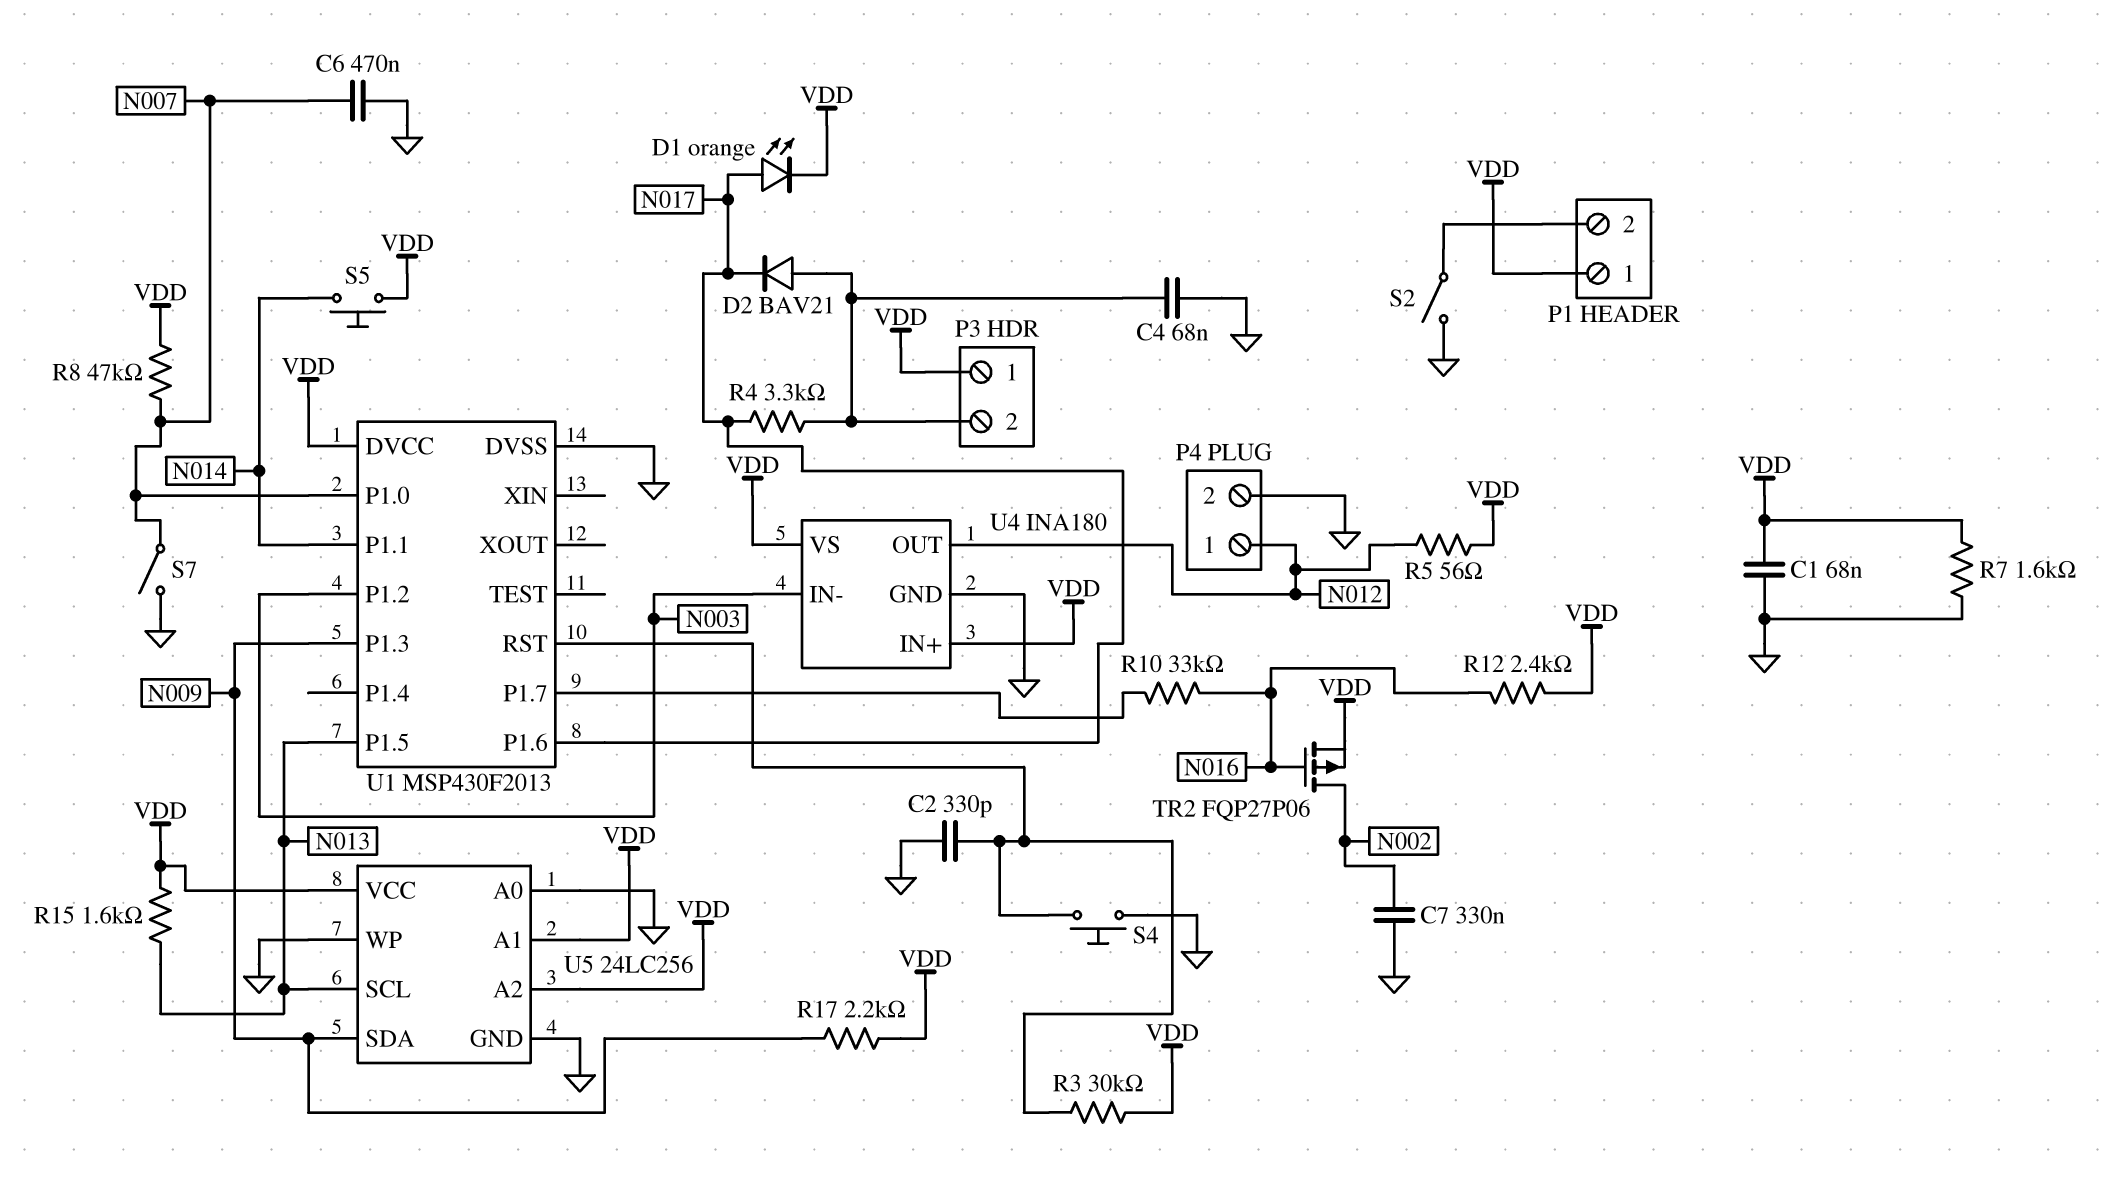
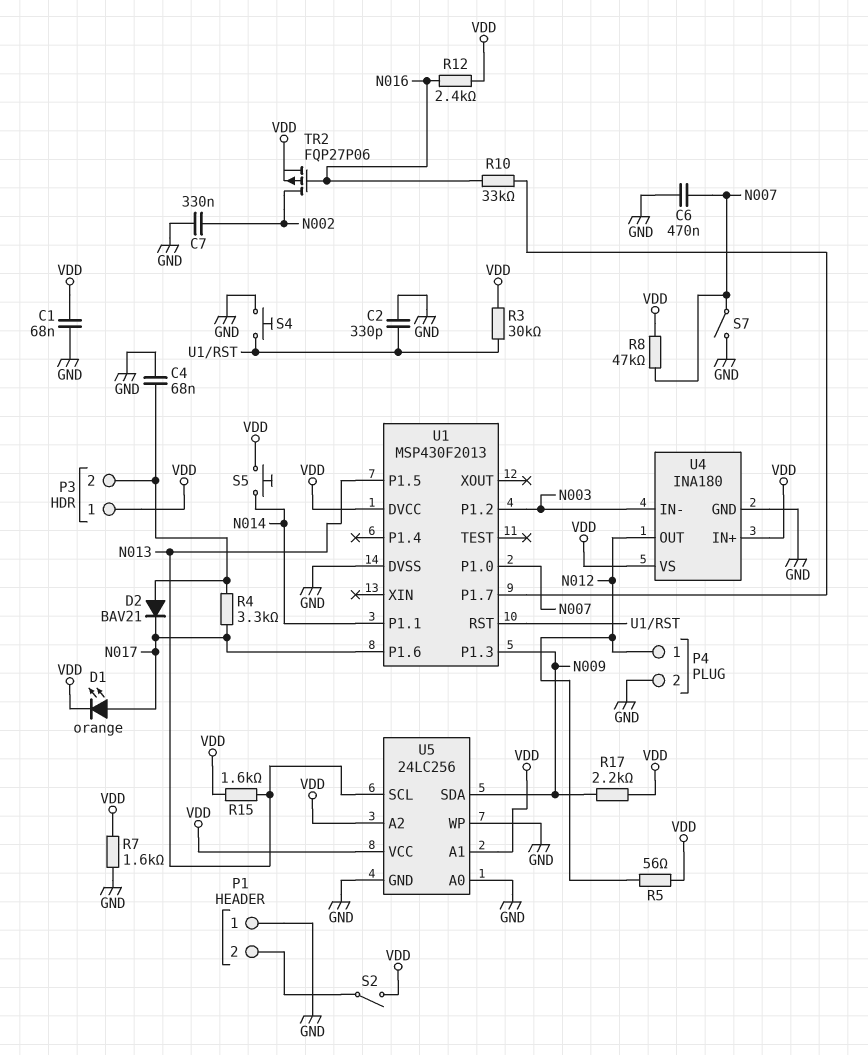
P1 pin 1: VDD -> GND
S2: switch (GND, P1/2) -> switch (P1/2, VDD)

